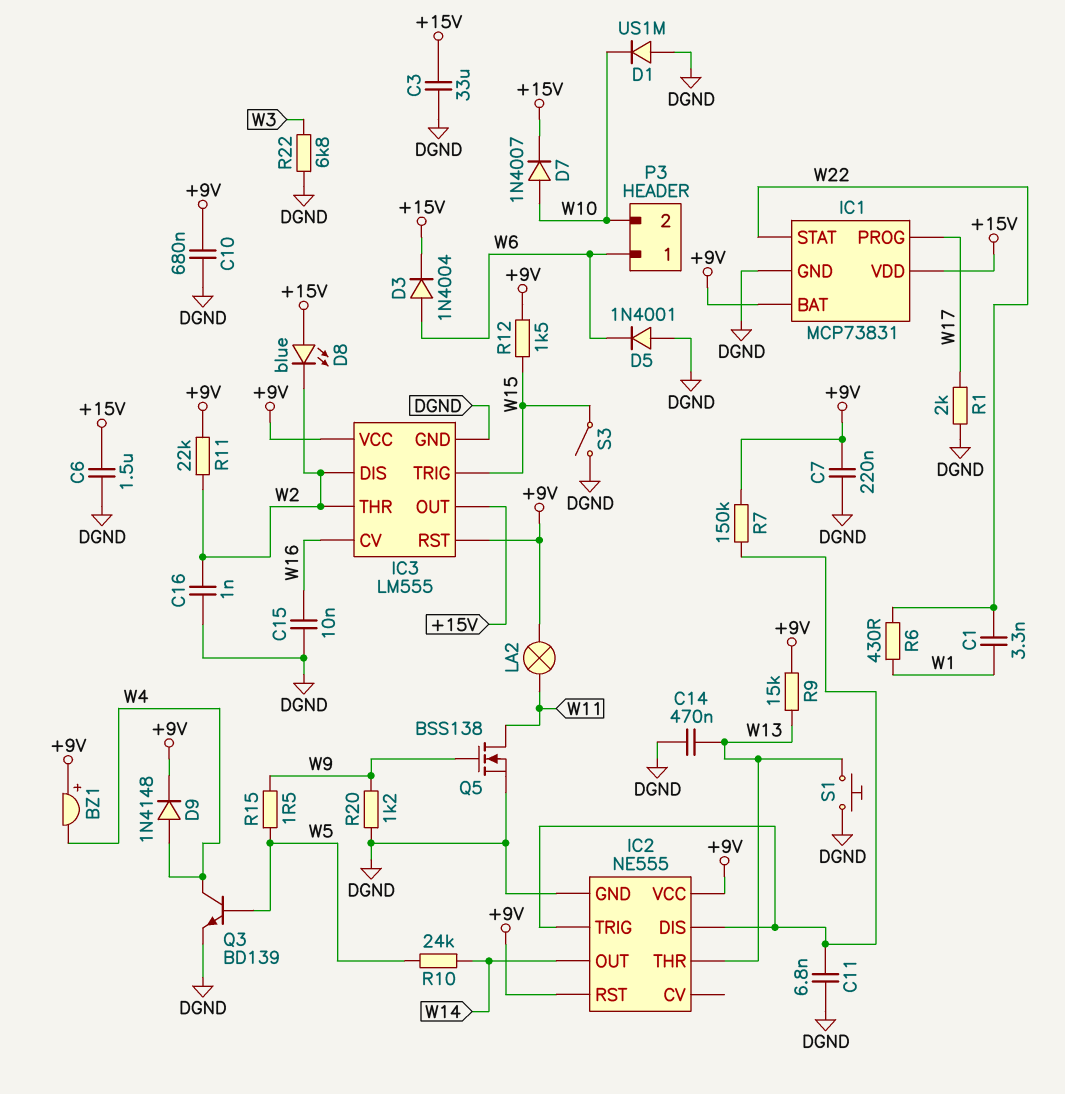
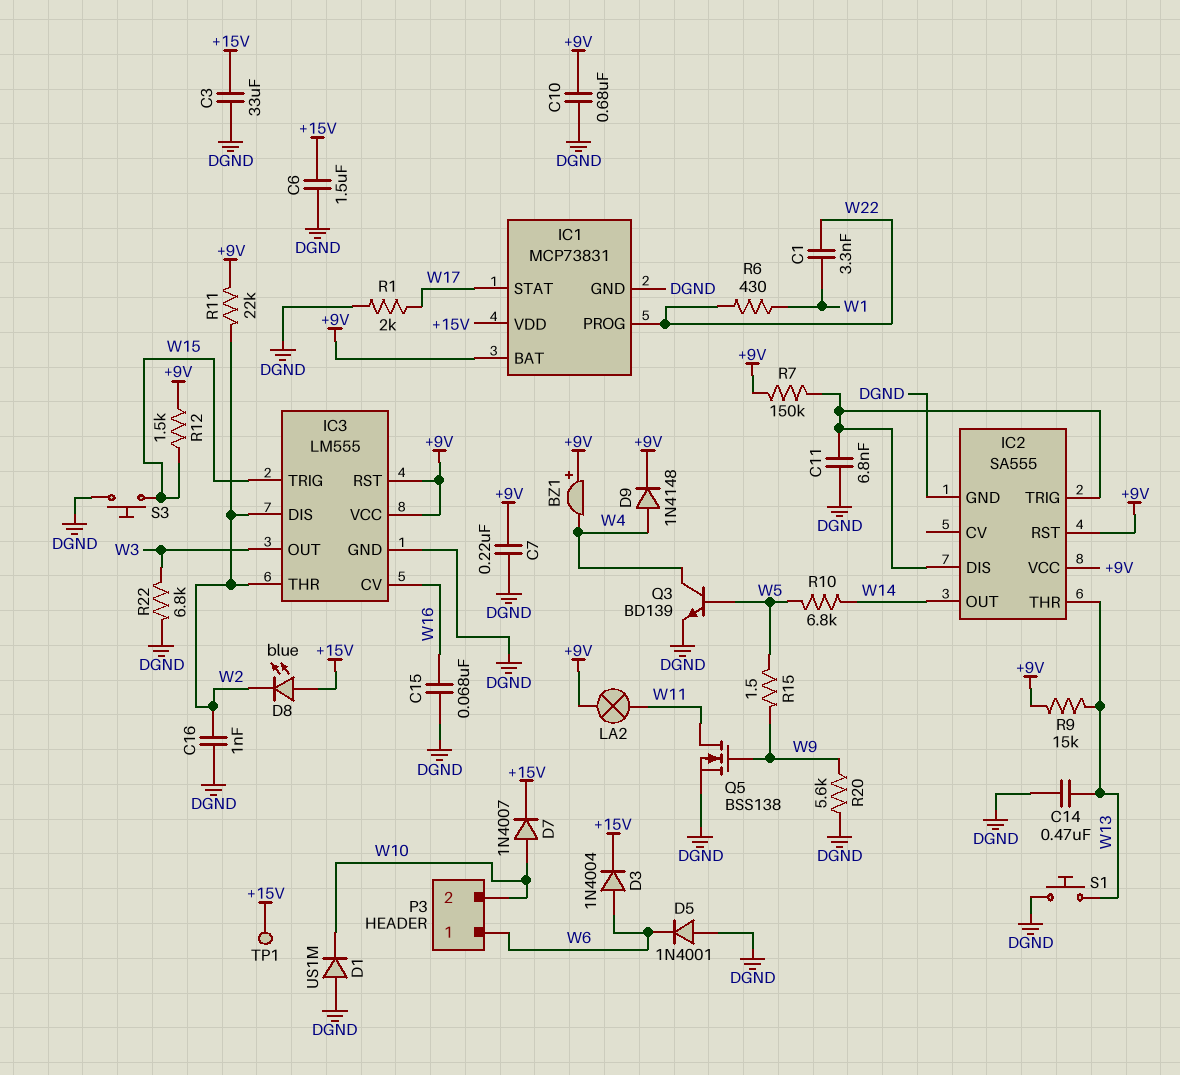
C15: 10nF (DGND, W16) -> 68nF (DGND, W16)
IC1 pin PROG: W17 -> W22
IC1 pin STAT: W22 -> W17
IC2: NE555 -> SA555
IC3 pin OUT: +15V -> W3
R10: 24k (W5, W14) -> 6.8k (W5, W14)
R20: 1.2k (DGND, W9) -> 5.6k (DGND, W9)
S3: switch (DGND, W15) -> button (DGND, W15)
TP1: none -> test point (+15V)

